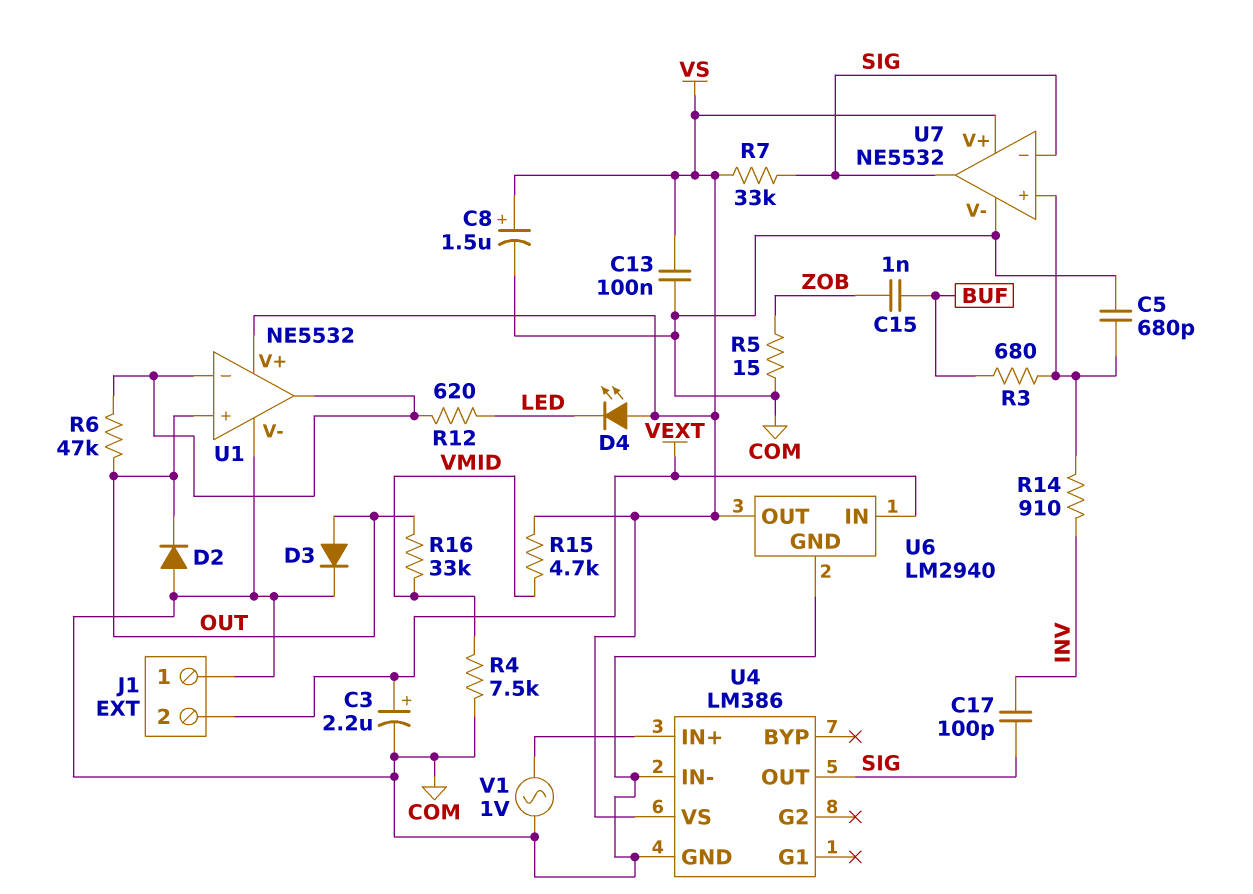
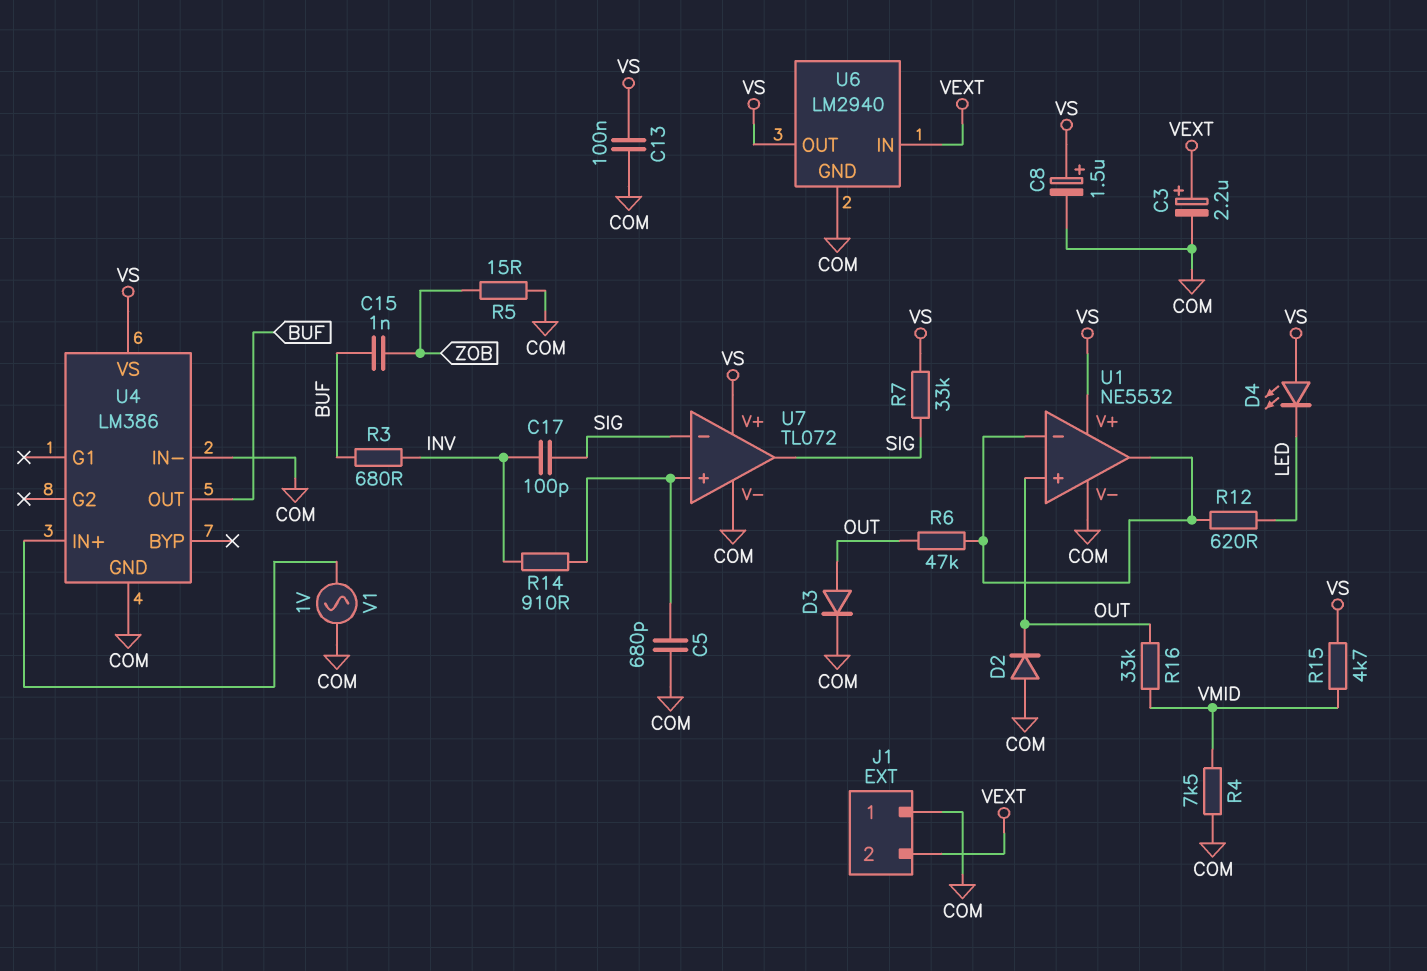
R3: 680 (BUF, U7/in+) -> 680 (BUF, INV)
U4 pin OUT: SIG -> BUF
U7: NE5532 -> TL072

